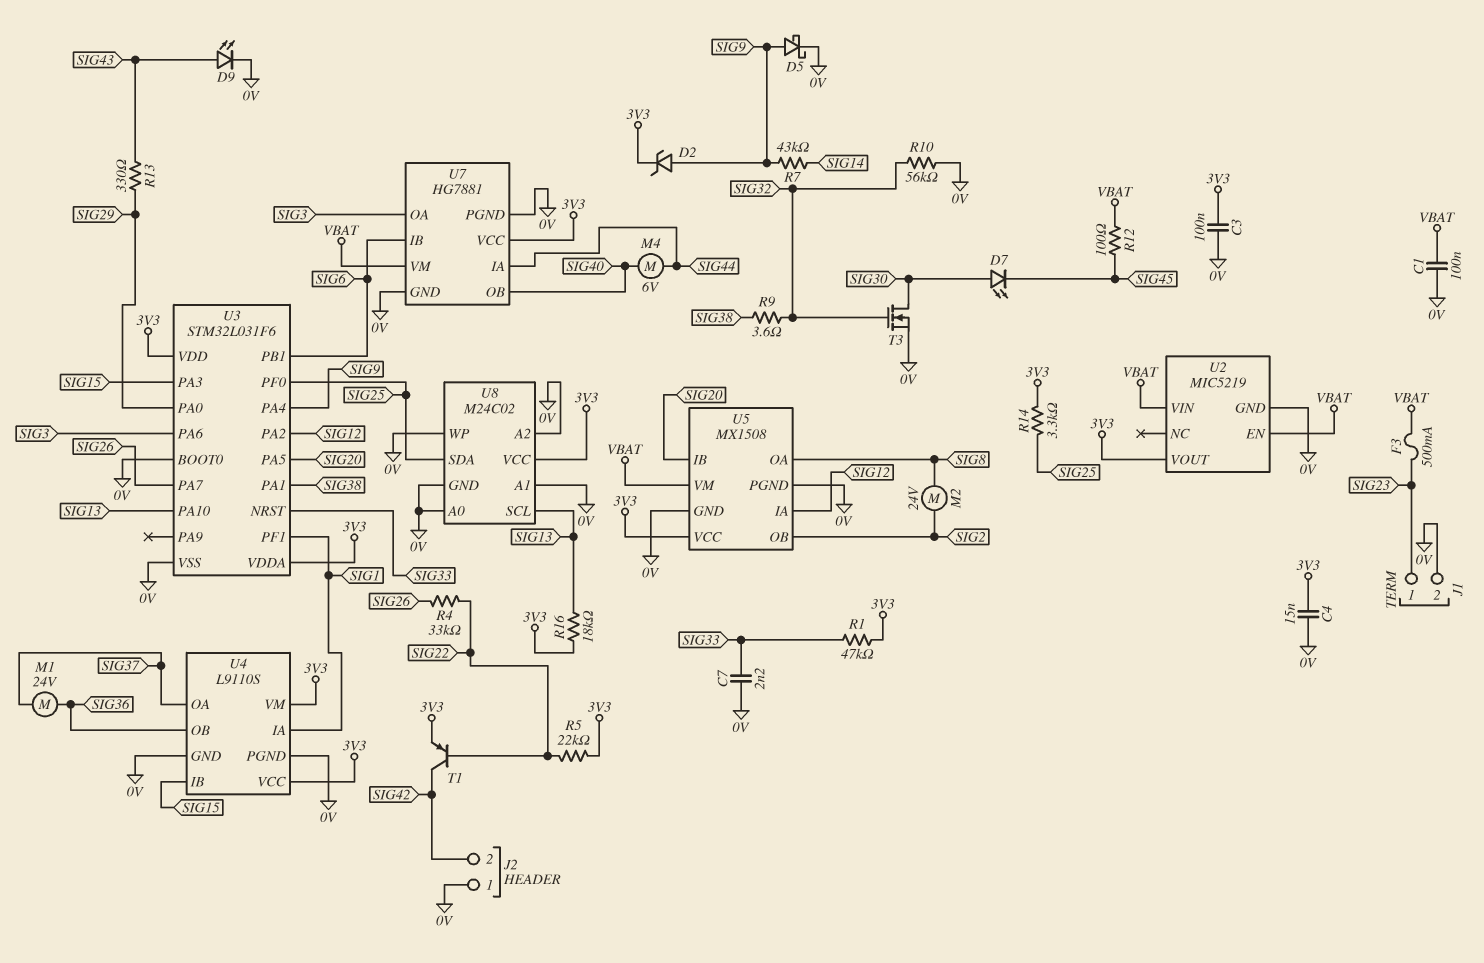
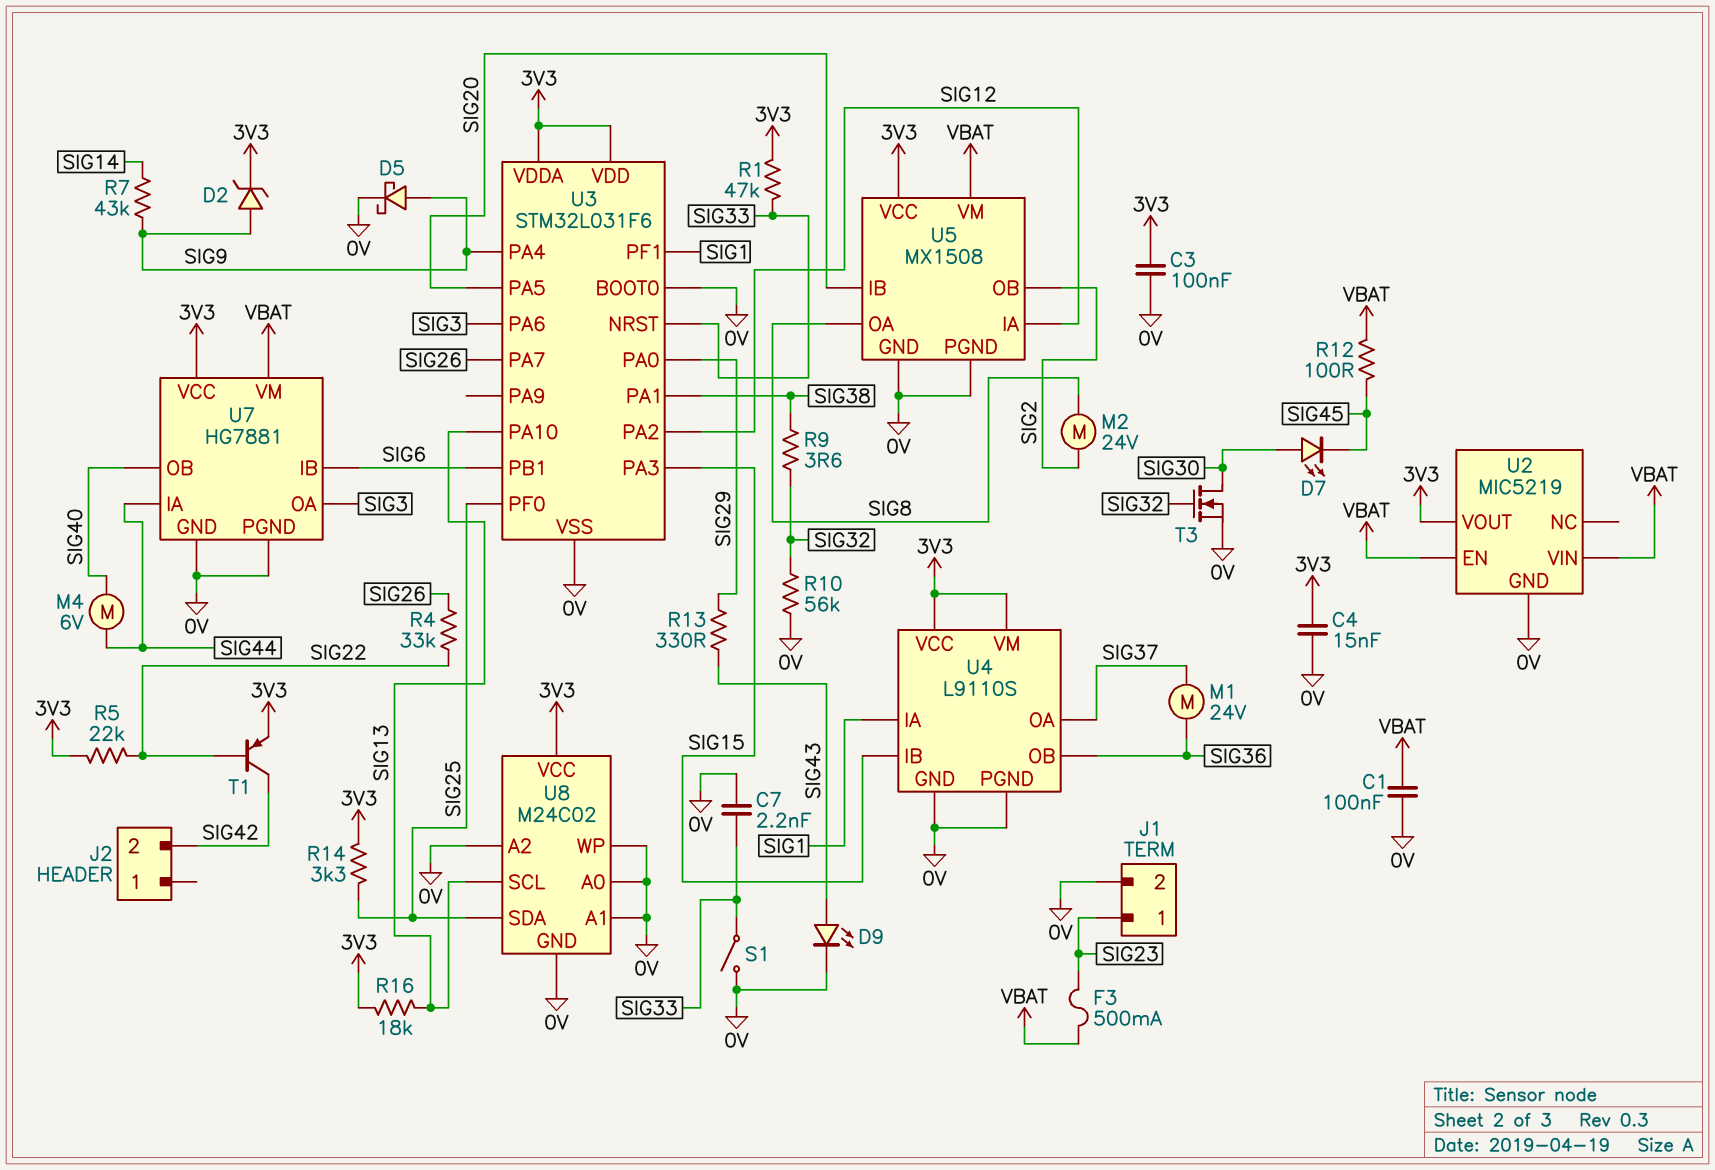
J2 pin 1: 0V -> none
S1: none -> switch (0V, SIG33)

